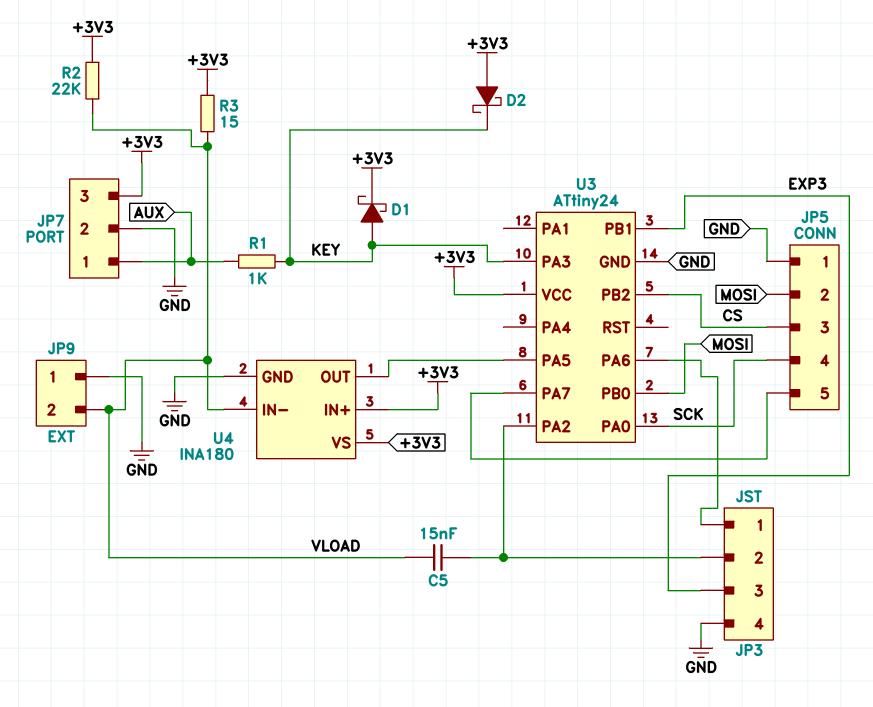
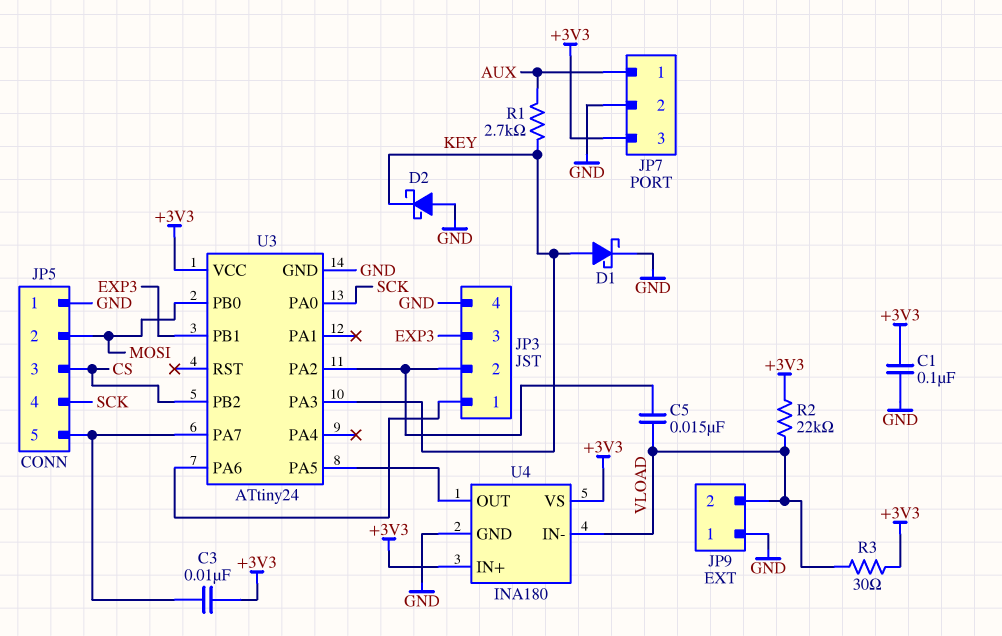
C1: none -> 100nF (+3V3, GND)
C3: none -> 10nF (+3V3, JP5/5)
D1: schottky (A KEY, K +3V3) -> schottky (A KEY, K GND)
D2: schottky (A +3V3, K KEY) -> schottky (A GND, K KEY)
R1: 1k (AUX, KEY) -> 2.7k (AUX, KEY)
R3: 15 (+3V3, VLOAD) -> 30 (+3V3, VLOAD)

